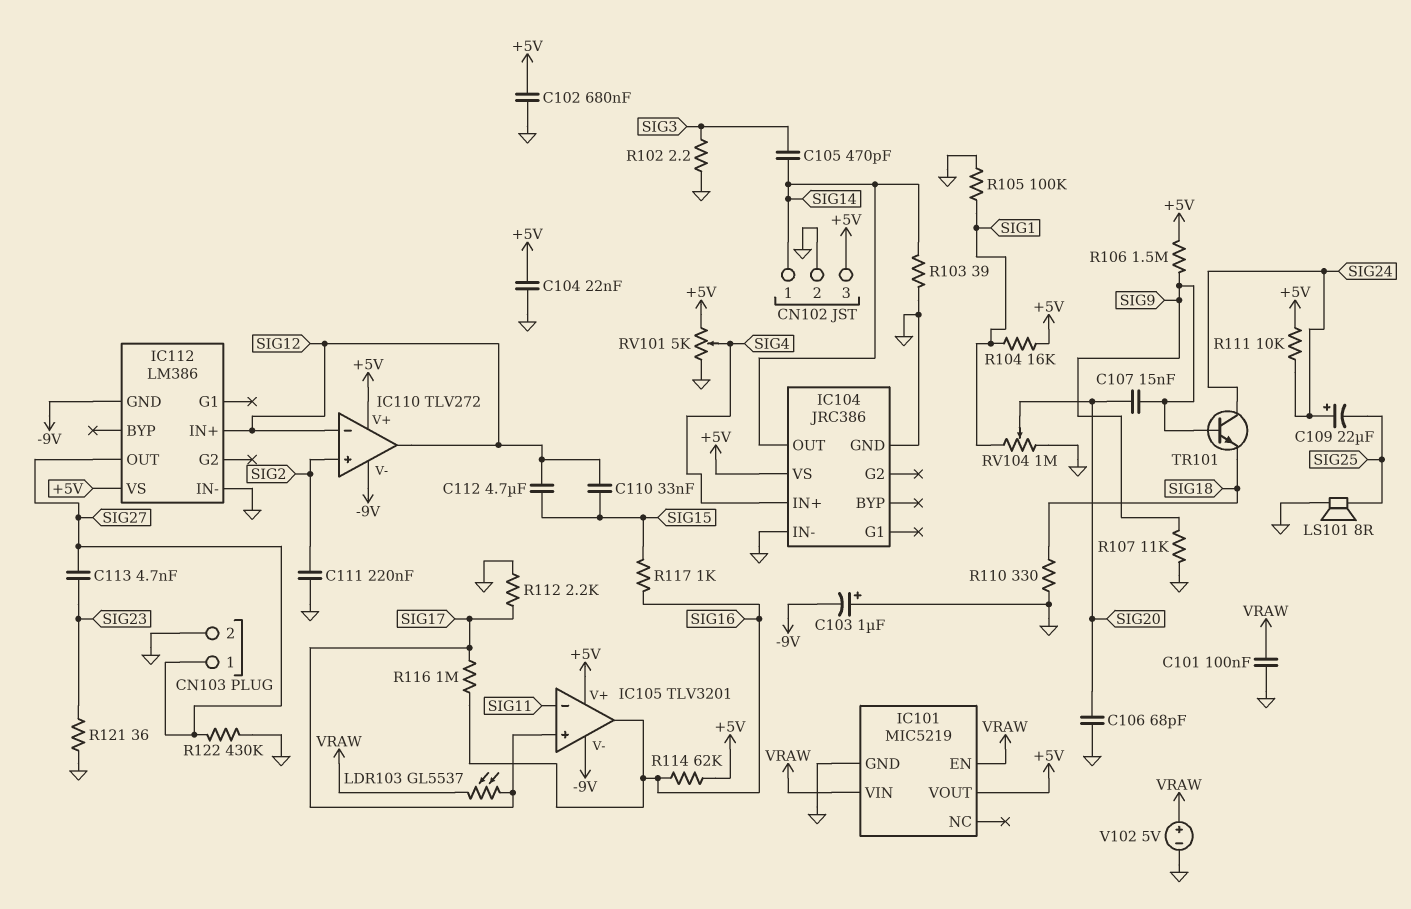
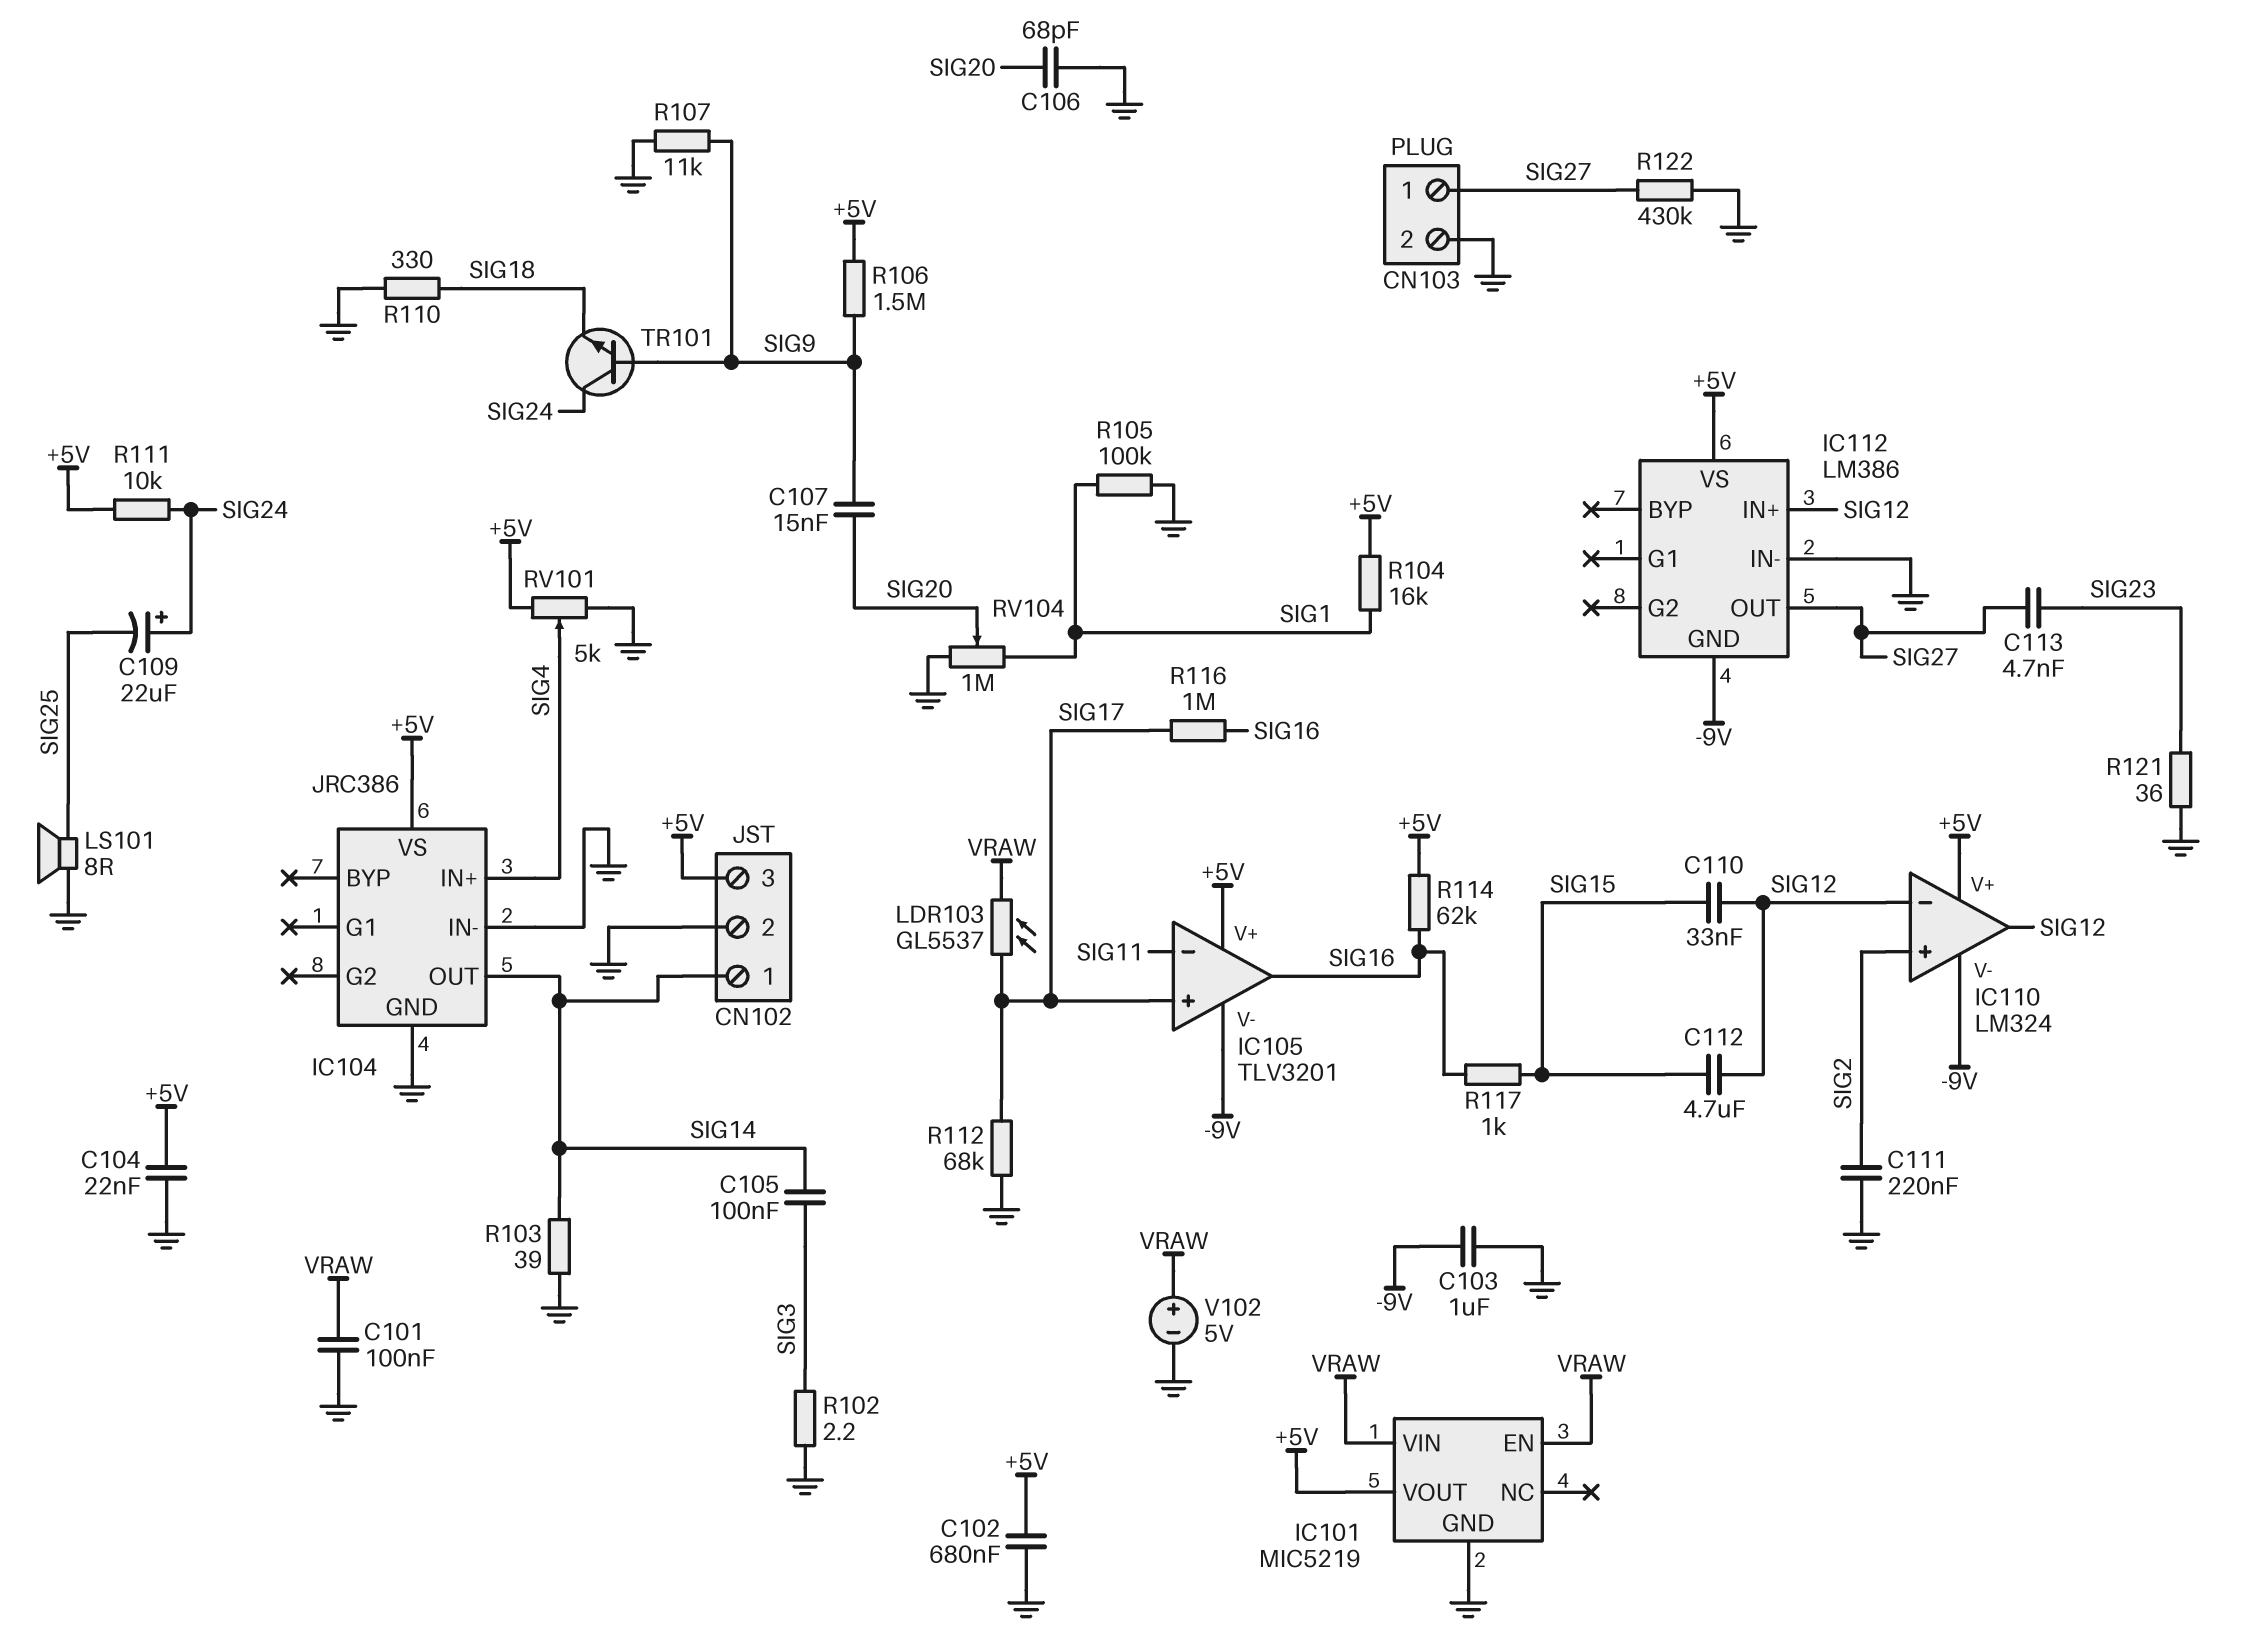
C103: 1uF (plus GND, minus -9V) -> 1uF (-9V, GND)
C105: 470pF (SIG3, SIG14) -> 100nF (SIG3, SIG14)
IC110: TLV272 -> LM324
R112: 2.2k (GND, SIG17) -> 68k (GND, SIG17)

